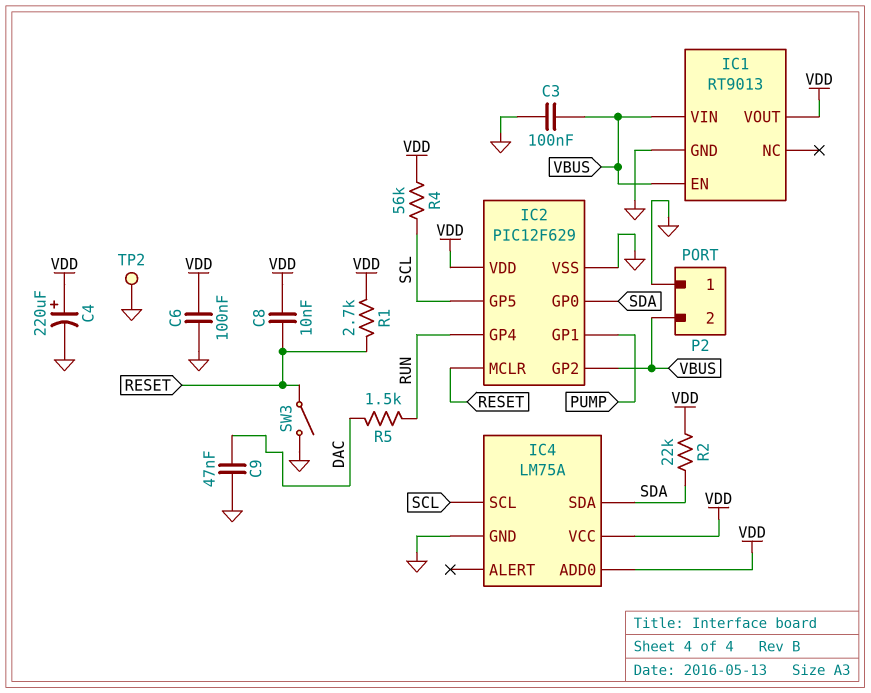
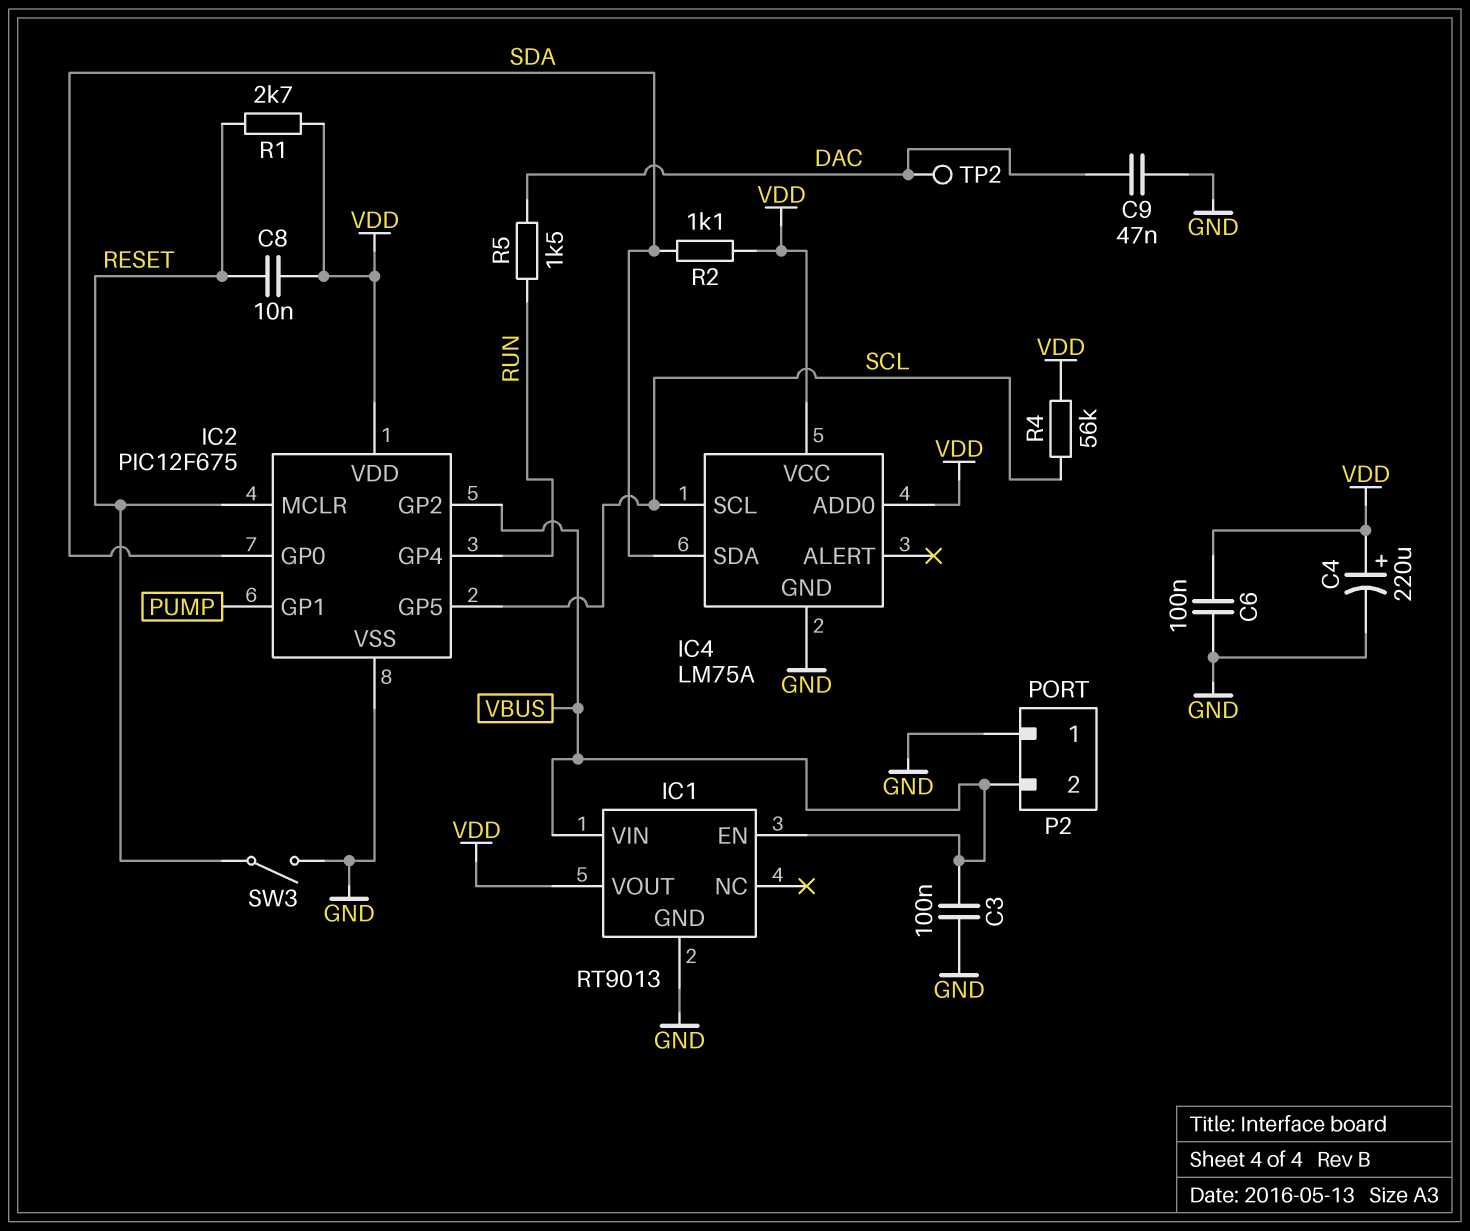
IC2: PIC12F629 -> PIC12F675
R2: 22k (SDA, VDD) -> 1.1k (SDA, VDD)
TP2: test point (GND) -> test point (DAC)

